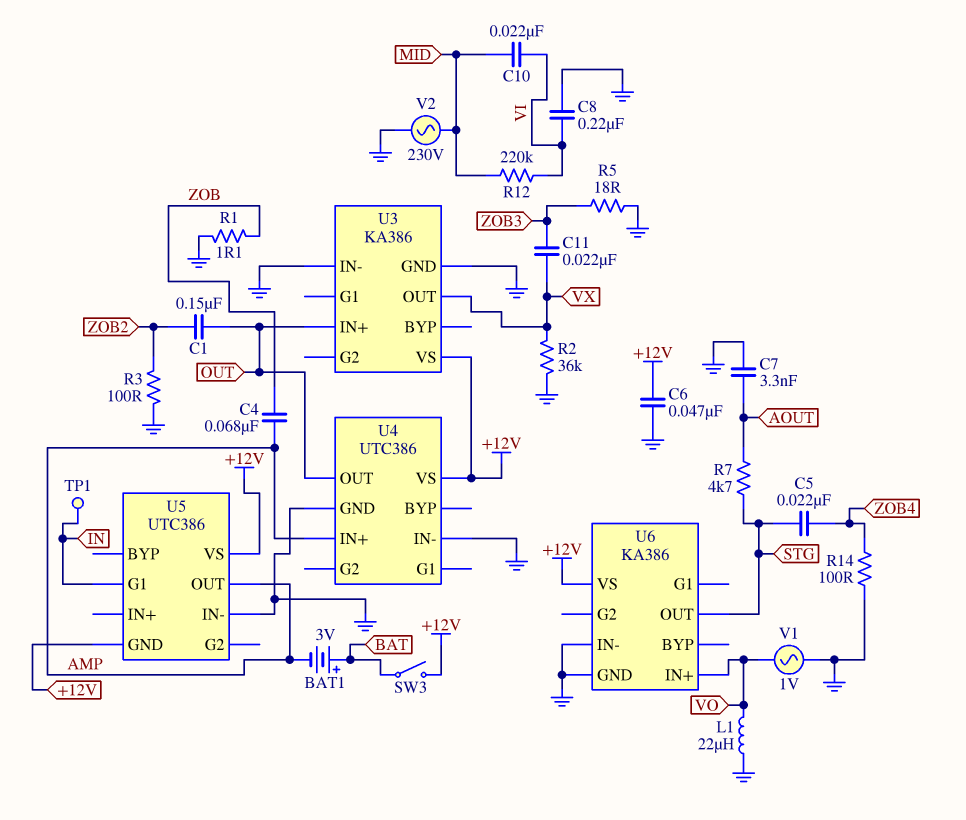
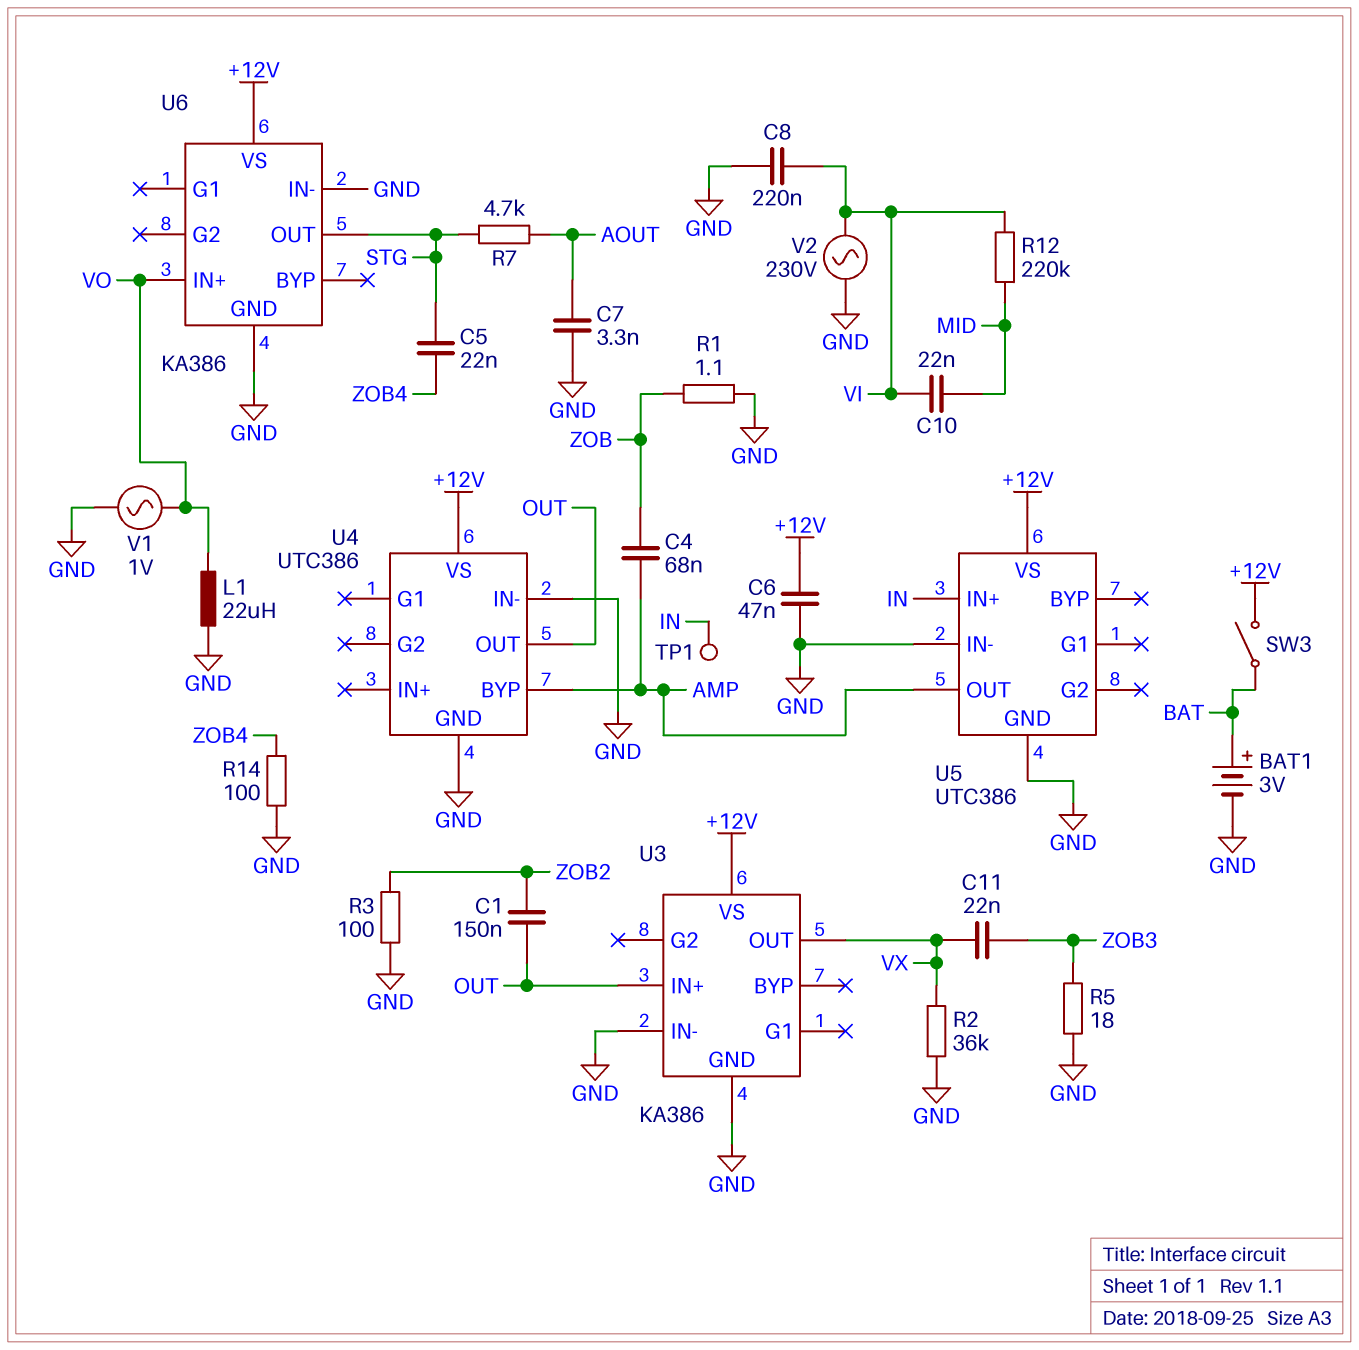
BAT1: 3V (plus BAT, minus AMP) -> 3V (plus BAT, minus GND)
U4 pin BYP: none -> AMP
U4 pin IN+: AMP -> none
U5 pin G1: IN -> none
U5 pin GND: +12V -> GND
U5 pin IN+: none -> IN
V2: AC 230V (GND, MID) -> AC 230V (GND, VI)

